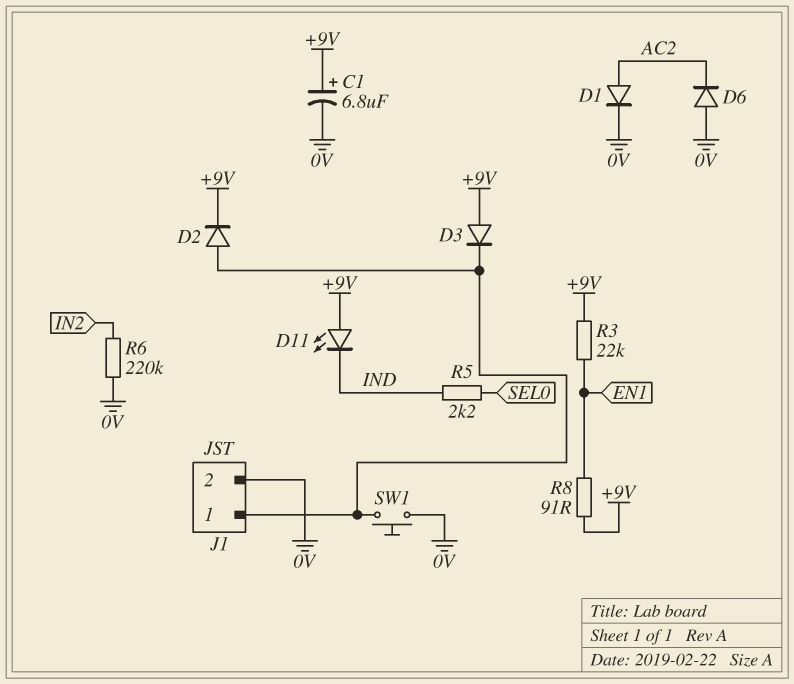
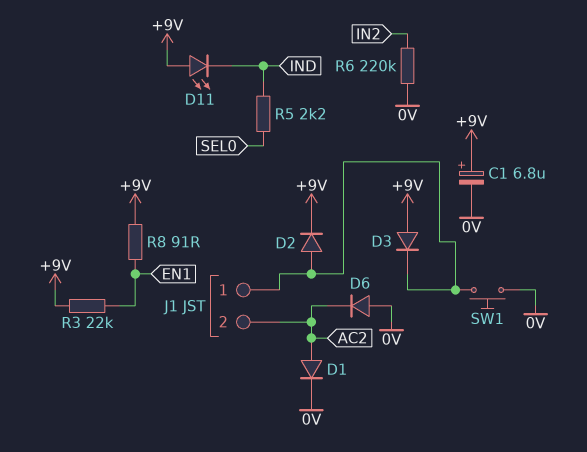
J1 pin 2: 0V -> AC2

